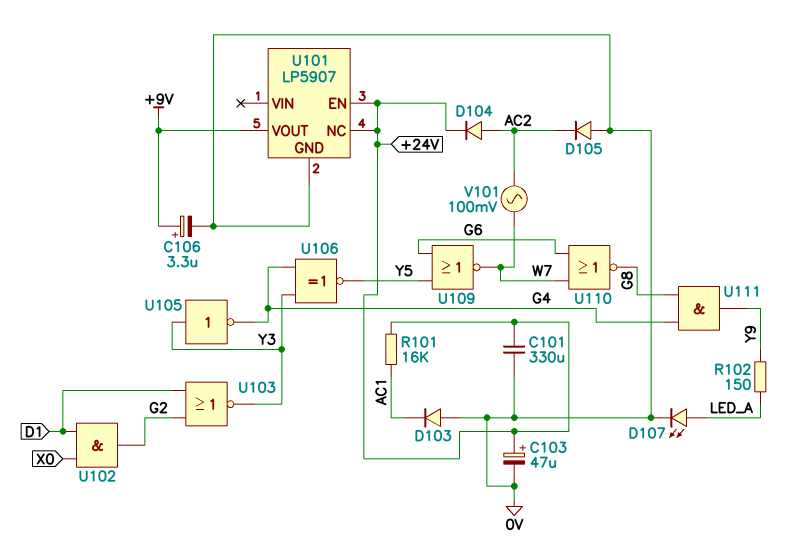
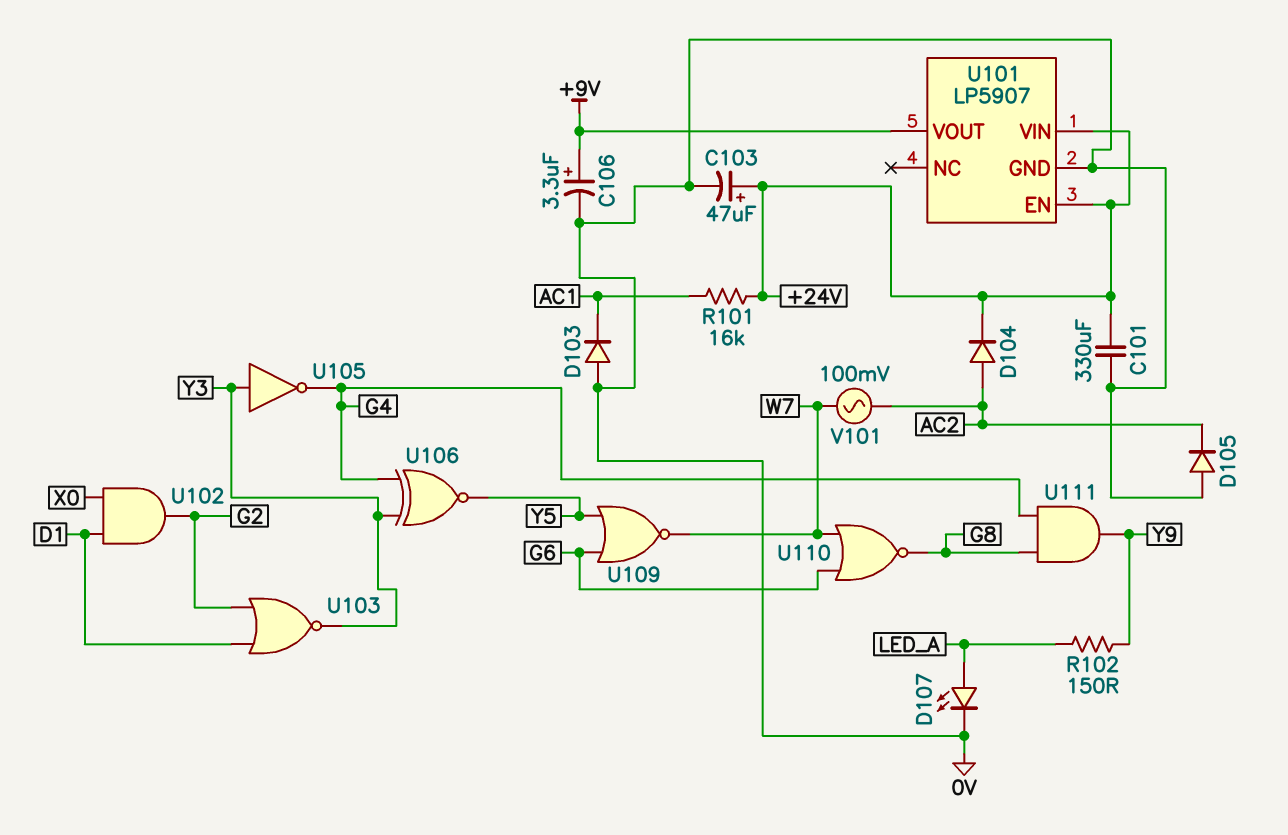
U101 pin NC: +24V -> none
U101 pin VIN: none -> +24V

